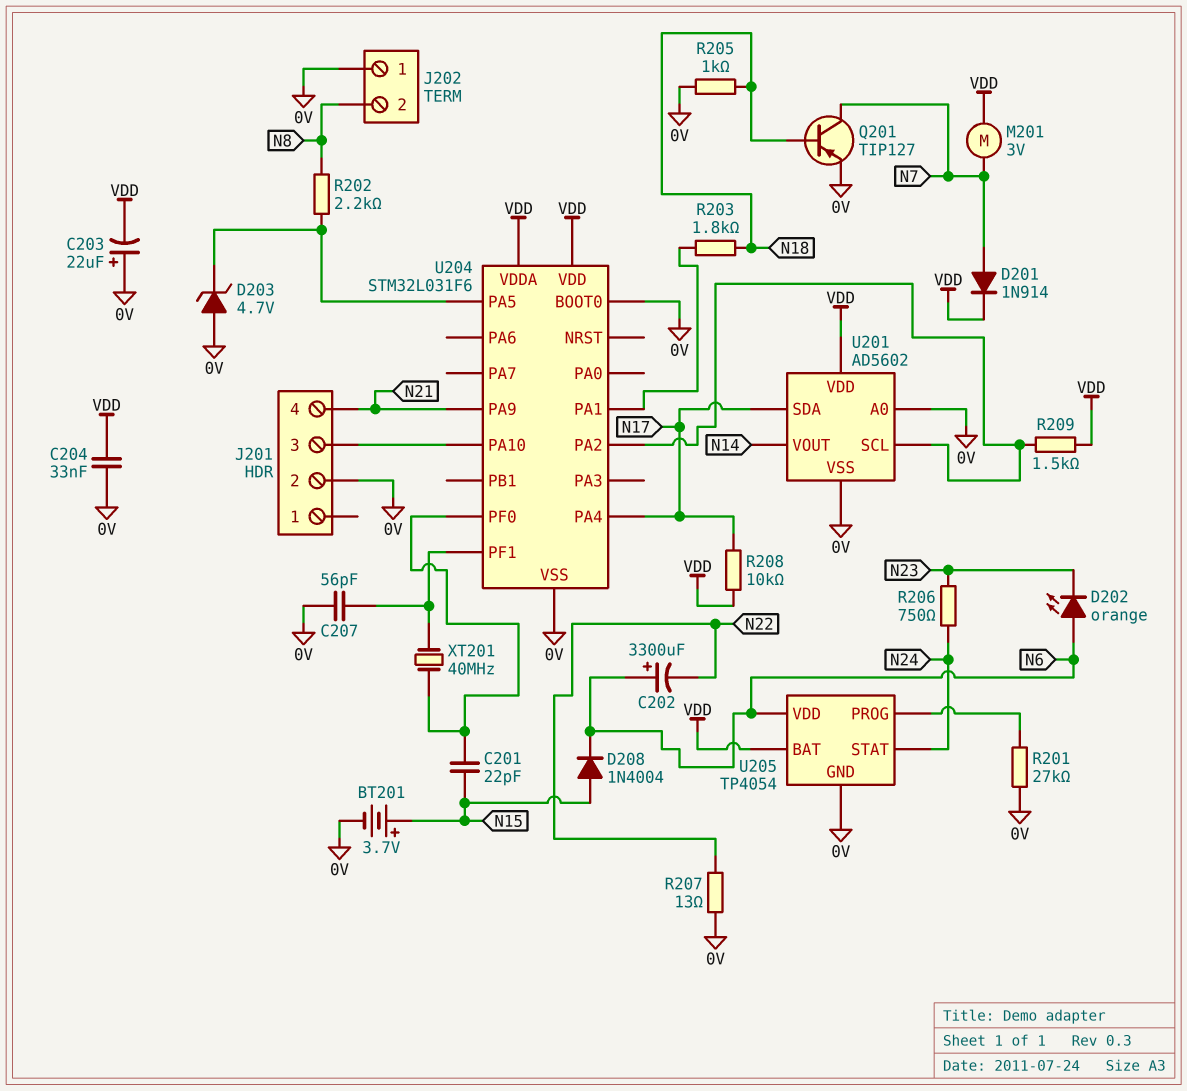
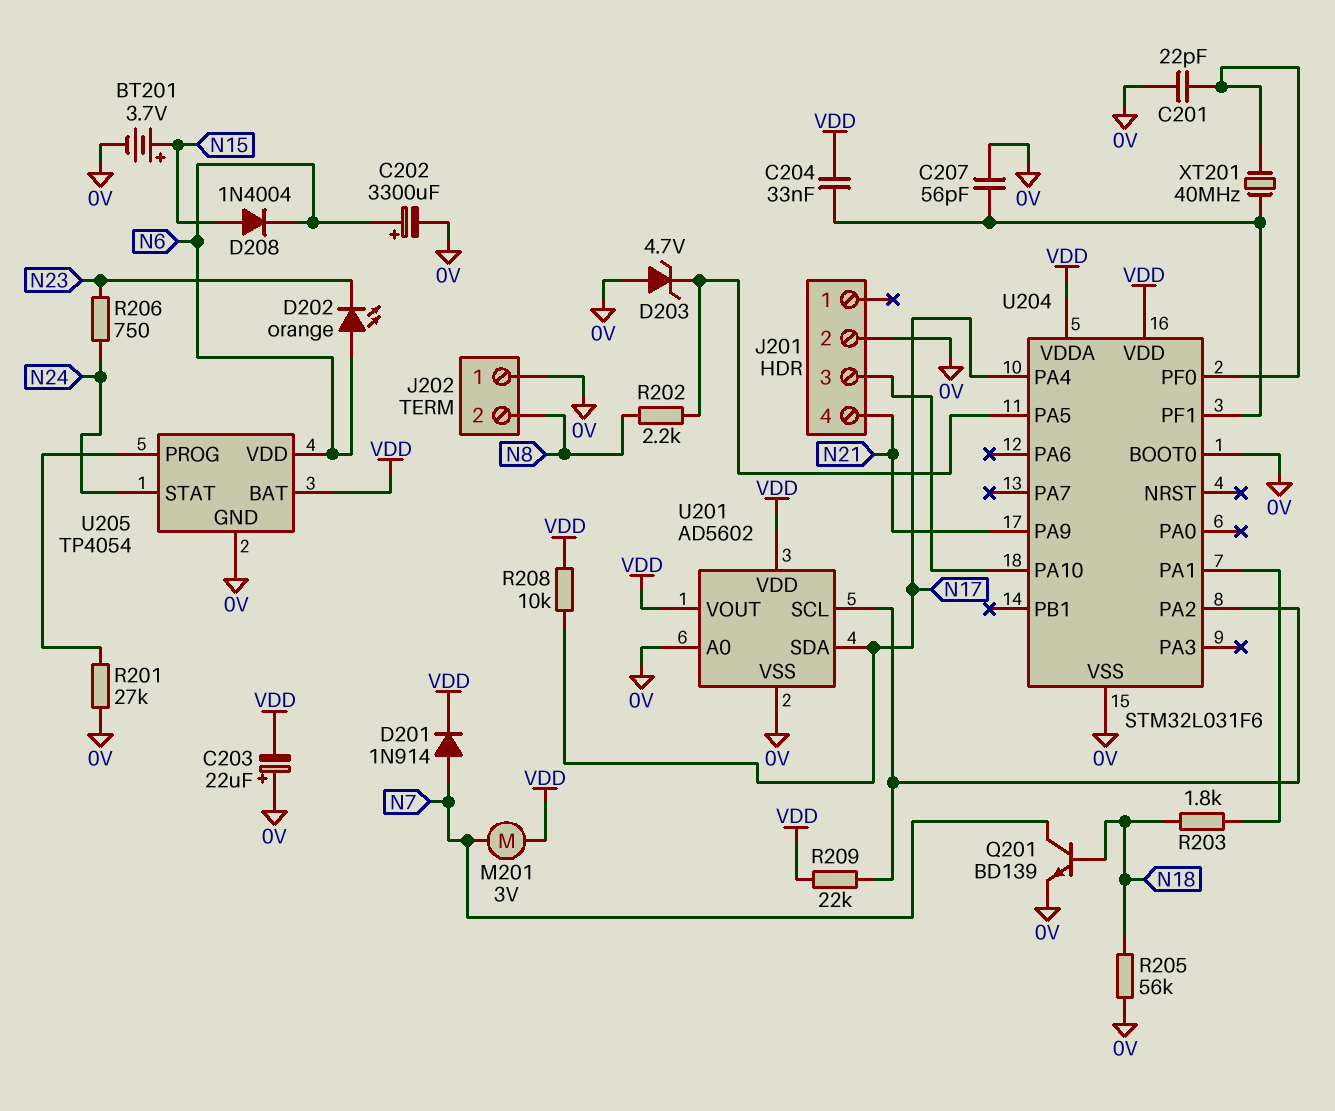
C201: 22pF (N15, U204/PF0) -> 22pF (0V, U204/PF0)
C202: 3300uF (plus N6, minus N22) -> 3300uF (plus N6, minus 0V)
C204: 33nF (0V, VDD) -> 33nF (U204/PF1, VDD)
Q201: PNP TIP127 (B N18, C N7, E 0V) -> NPN BD139 (B N18, C N7, E 0V)
R205: 1k (0V, N18) -> 56k (0V, N18)
R207: 13 (0V, N22) -> none
R209: 1.5k (U201/SCL, VDD) -> 22k (U201/SCL, VDD)
U201 pin VOUT: N14 -> VDD

